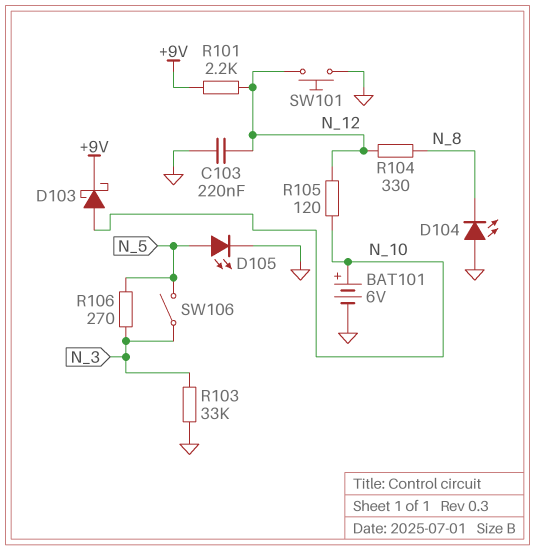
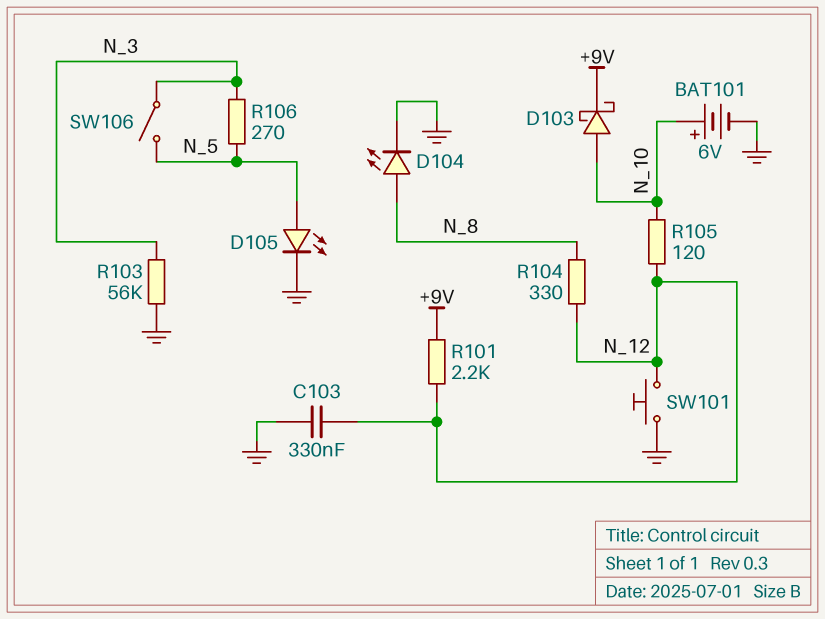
C103: 220nF (GND, N_12) -> 330nF (GND, N_12)
D104: LED (A GND, K N_8) -> LED (A N_8, K GND)
R103: 33k (GND, N_3) -> 56k (GND, N_3)

